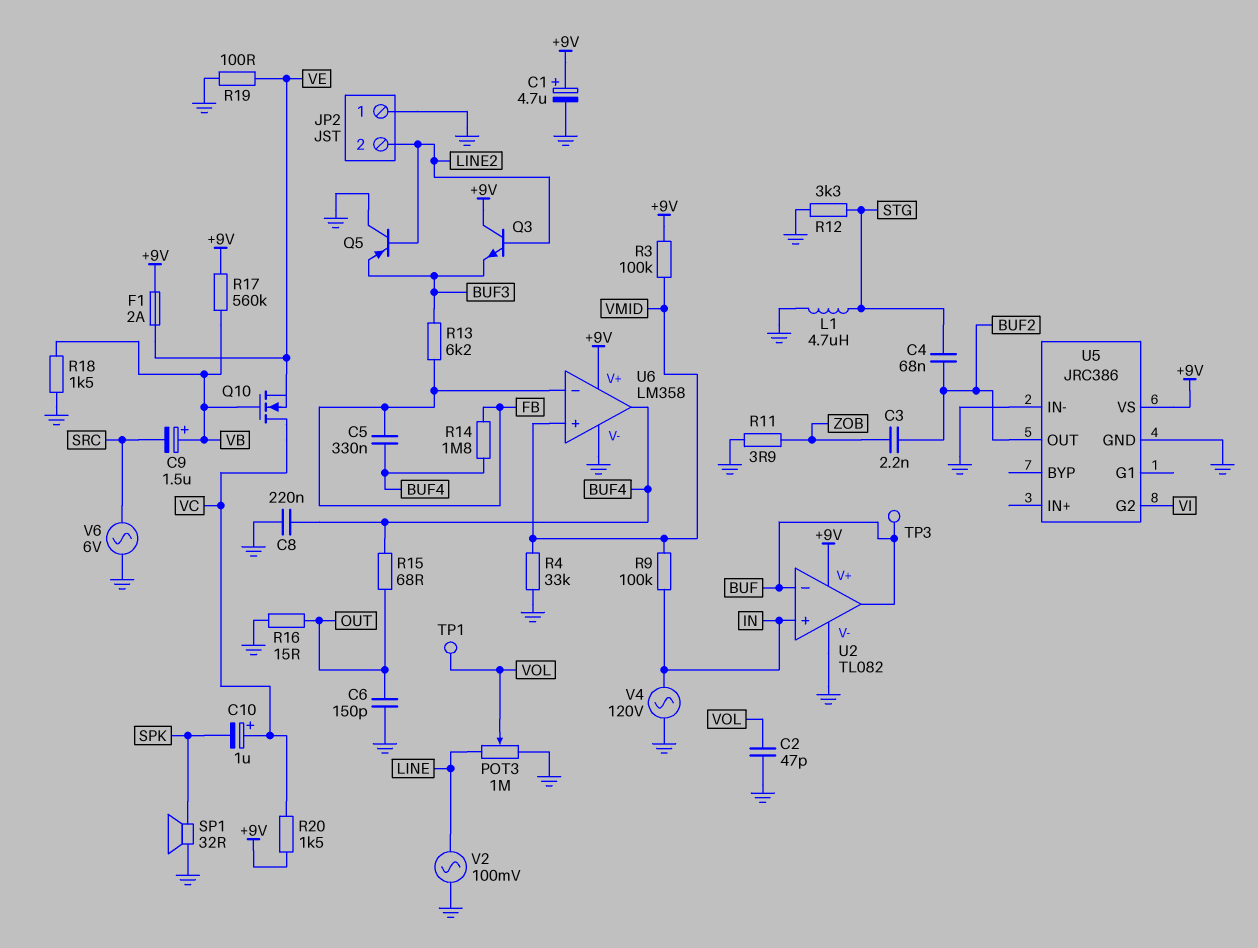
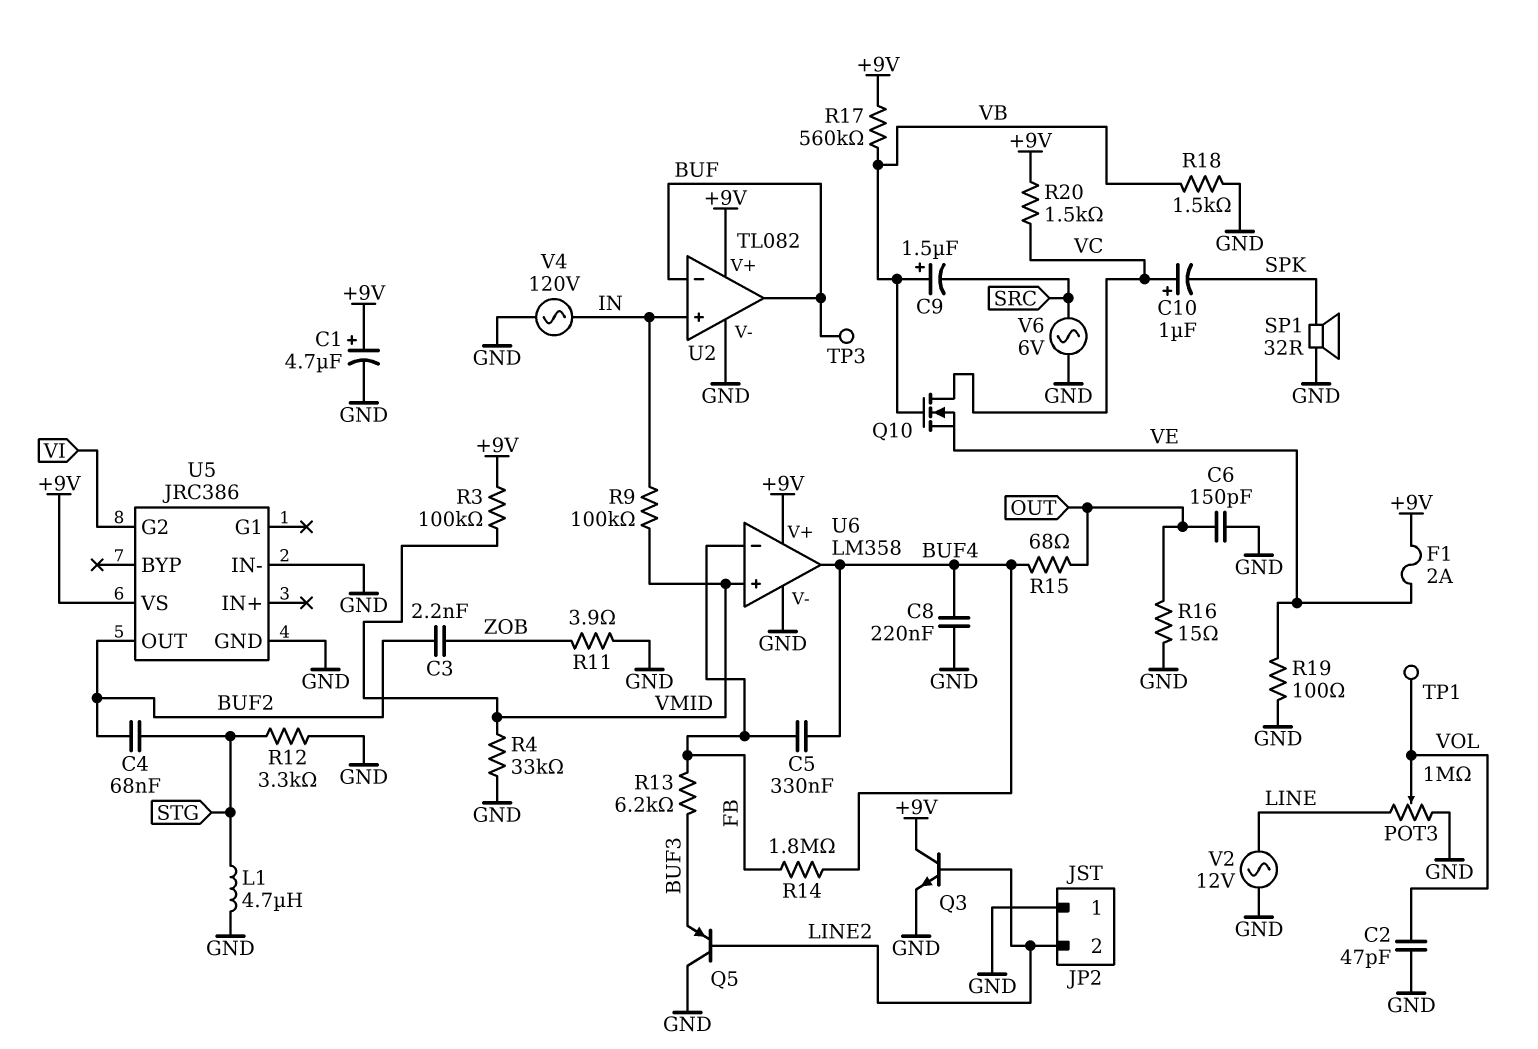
Q3: NPN (B LINE2, C +9V, E BUF3) -> NPN (B LINE2, C +9V, E GND)
V2: AC 100mV (GND, LINE) -> AC 12V (GND, LINE)

